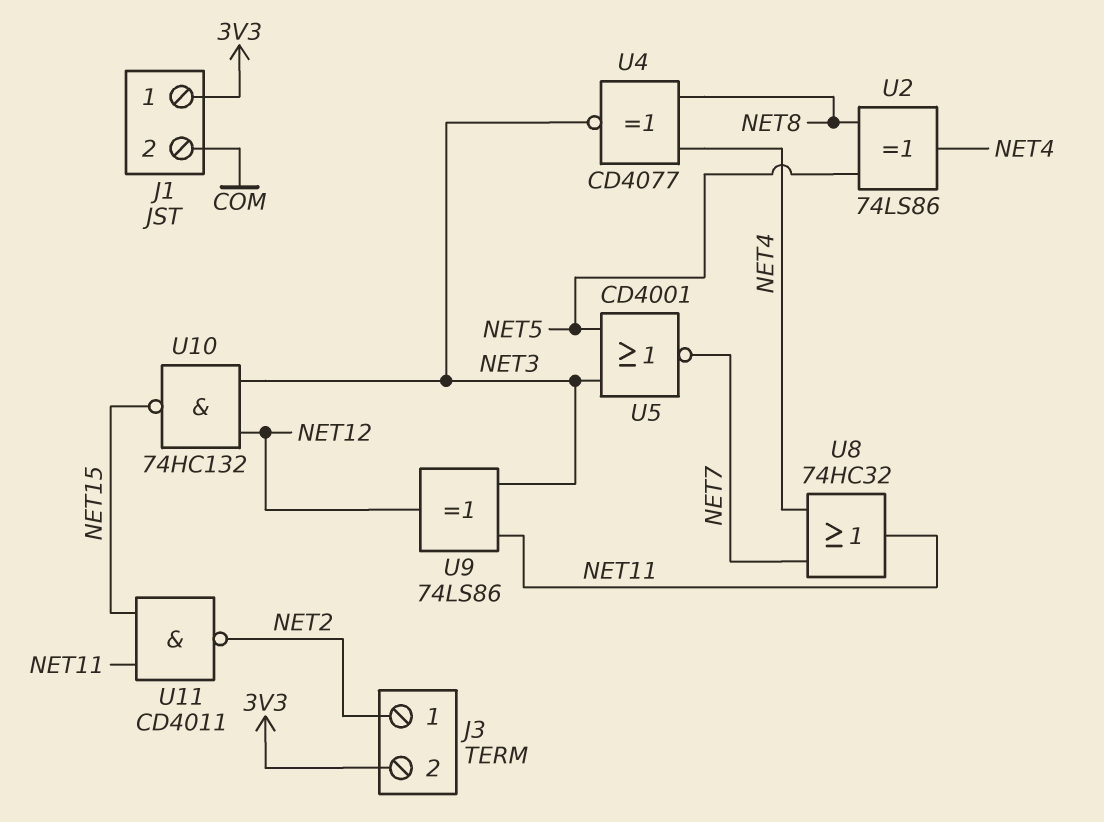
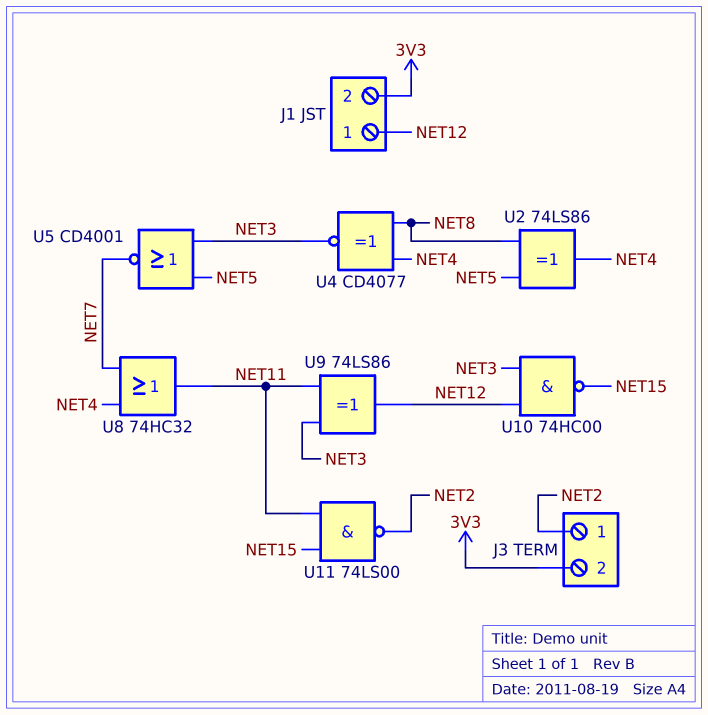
J1 pin 1: 3V3 -> NET12
J1 pin 2: COM -> 3V3
U10: NAND 74HC132 (in NET3, in NET12, out NET15) -> NAND 74HC00 (in NET3, in NET12, out NET15)
U11: NAND CD4011 (in NET11, in NET15, out NET2) -> NAND 74LS00 (in NET11, in NET15, out NET2)

